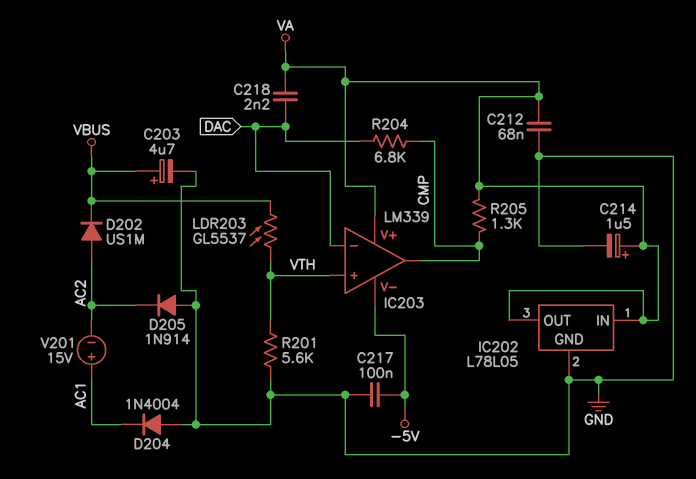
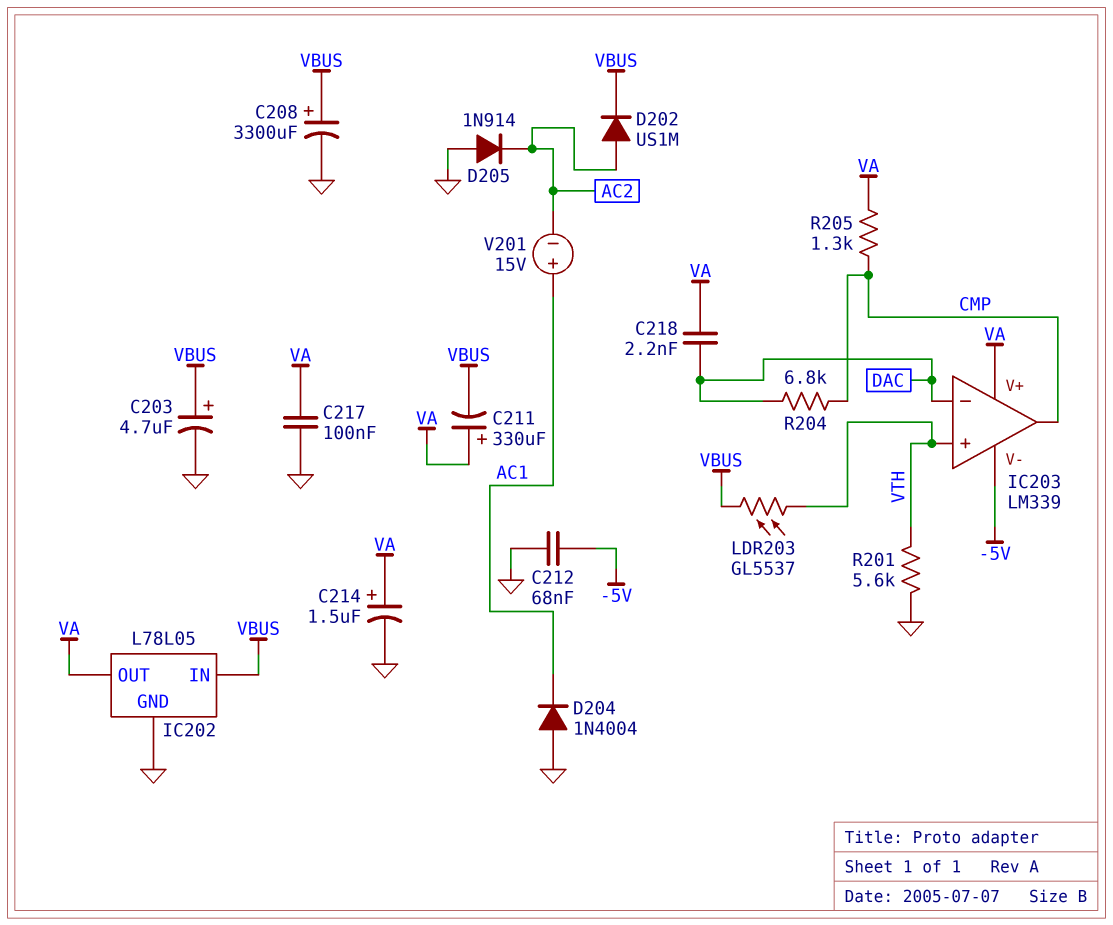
C208: none -> 3300uF (plus VBUS, minus GND)
C211: none -> 330uF (plus VA, minus VBUS)
C212: 68nF (GND, VA) -> 68nF (-5V, GND)
C217: 100nF (-5V, GND) -> 100nF (GND, VA)
IC202 pin IN: VA -> VBUS

